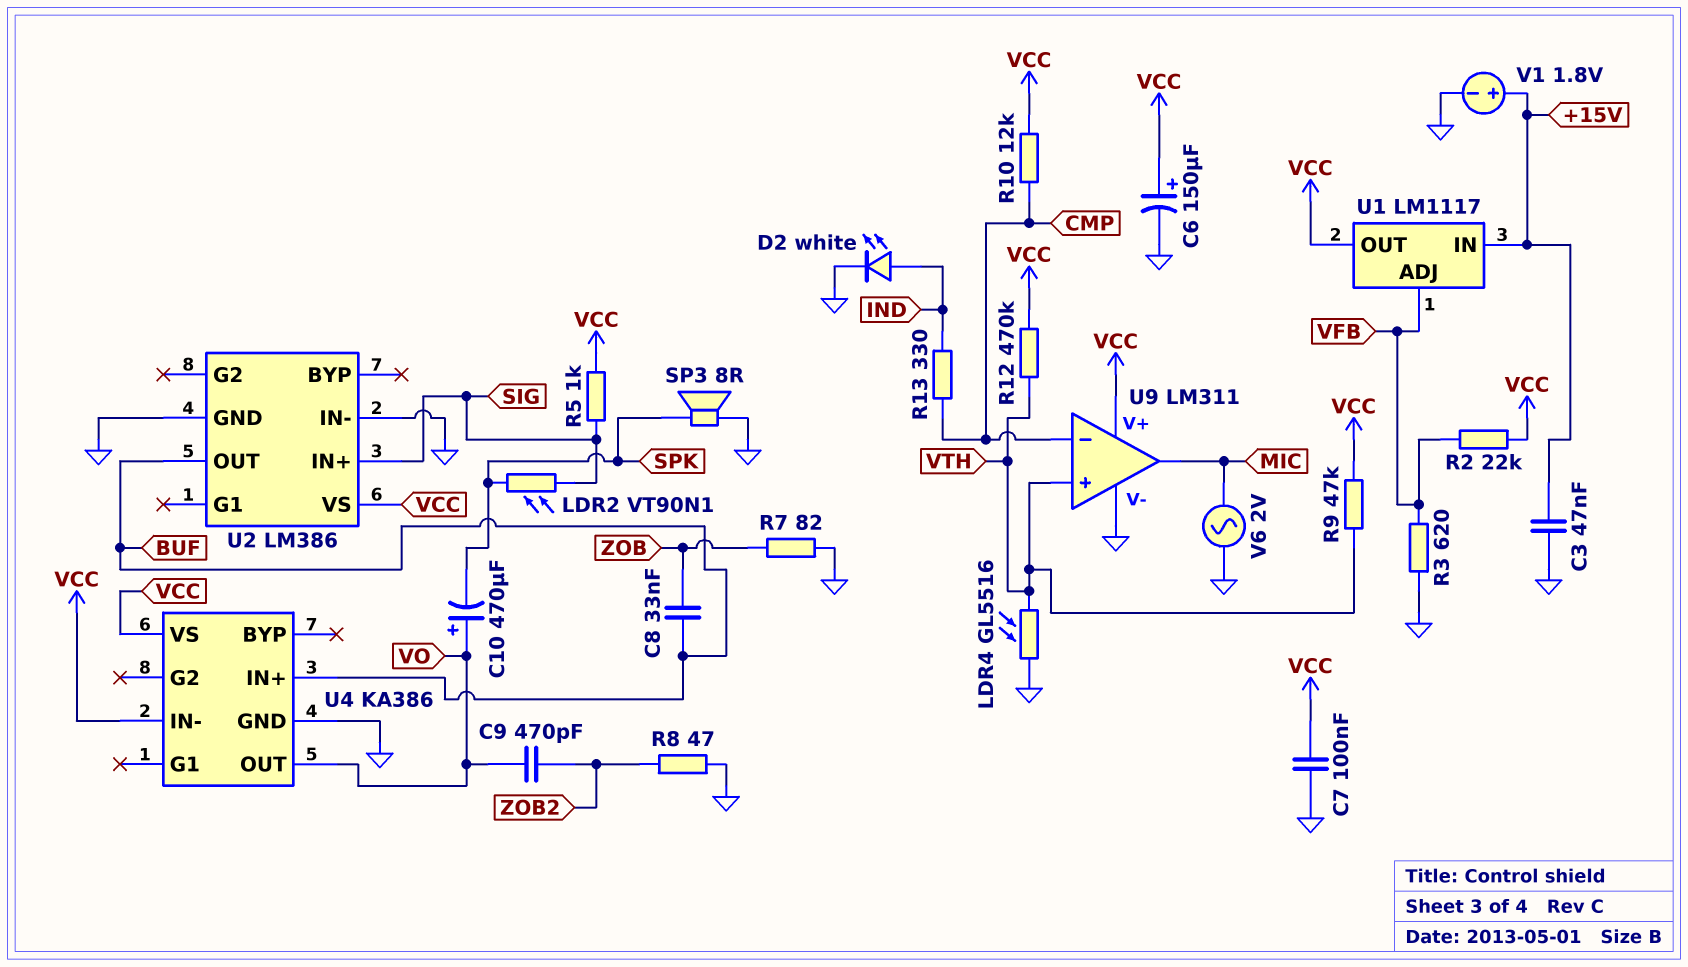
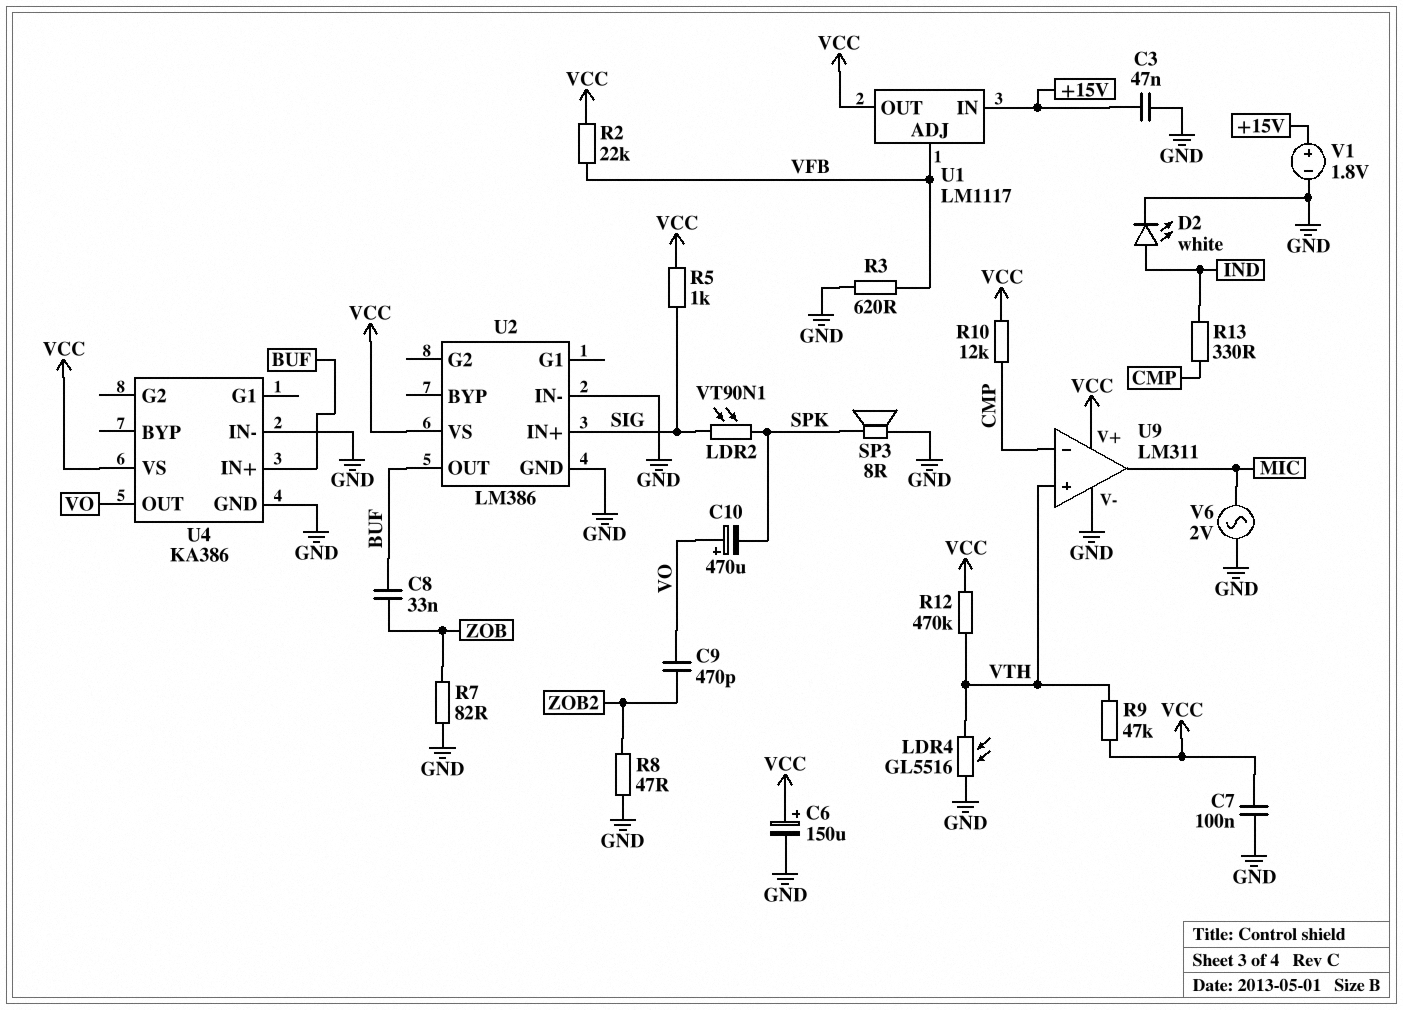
U4 pin IN-: VCC -> GND

